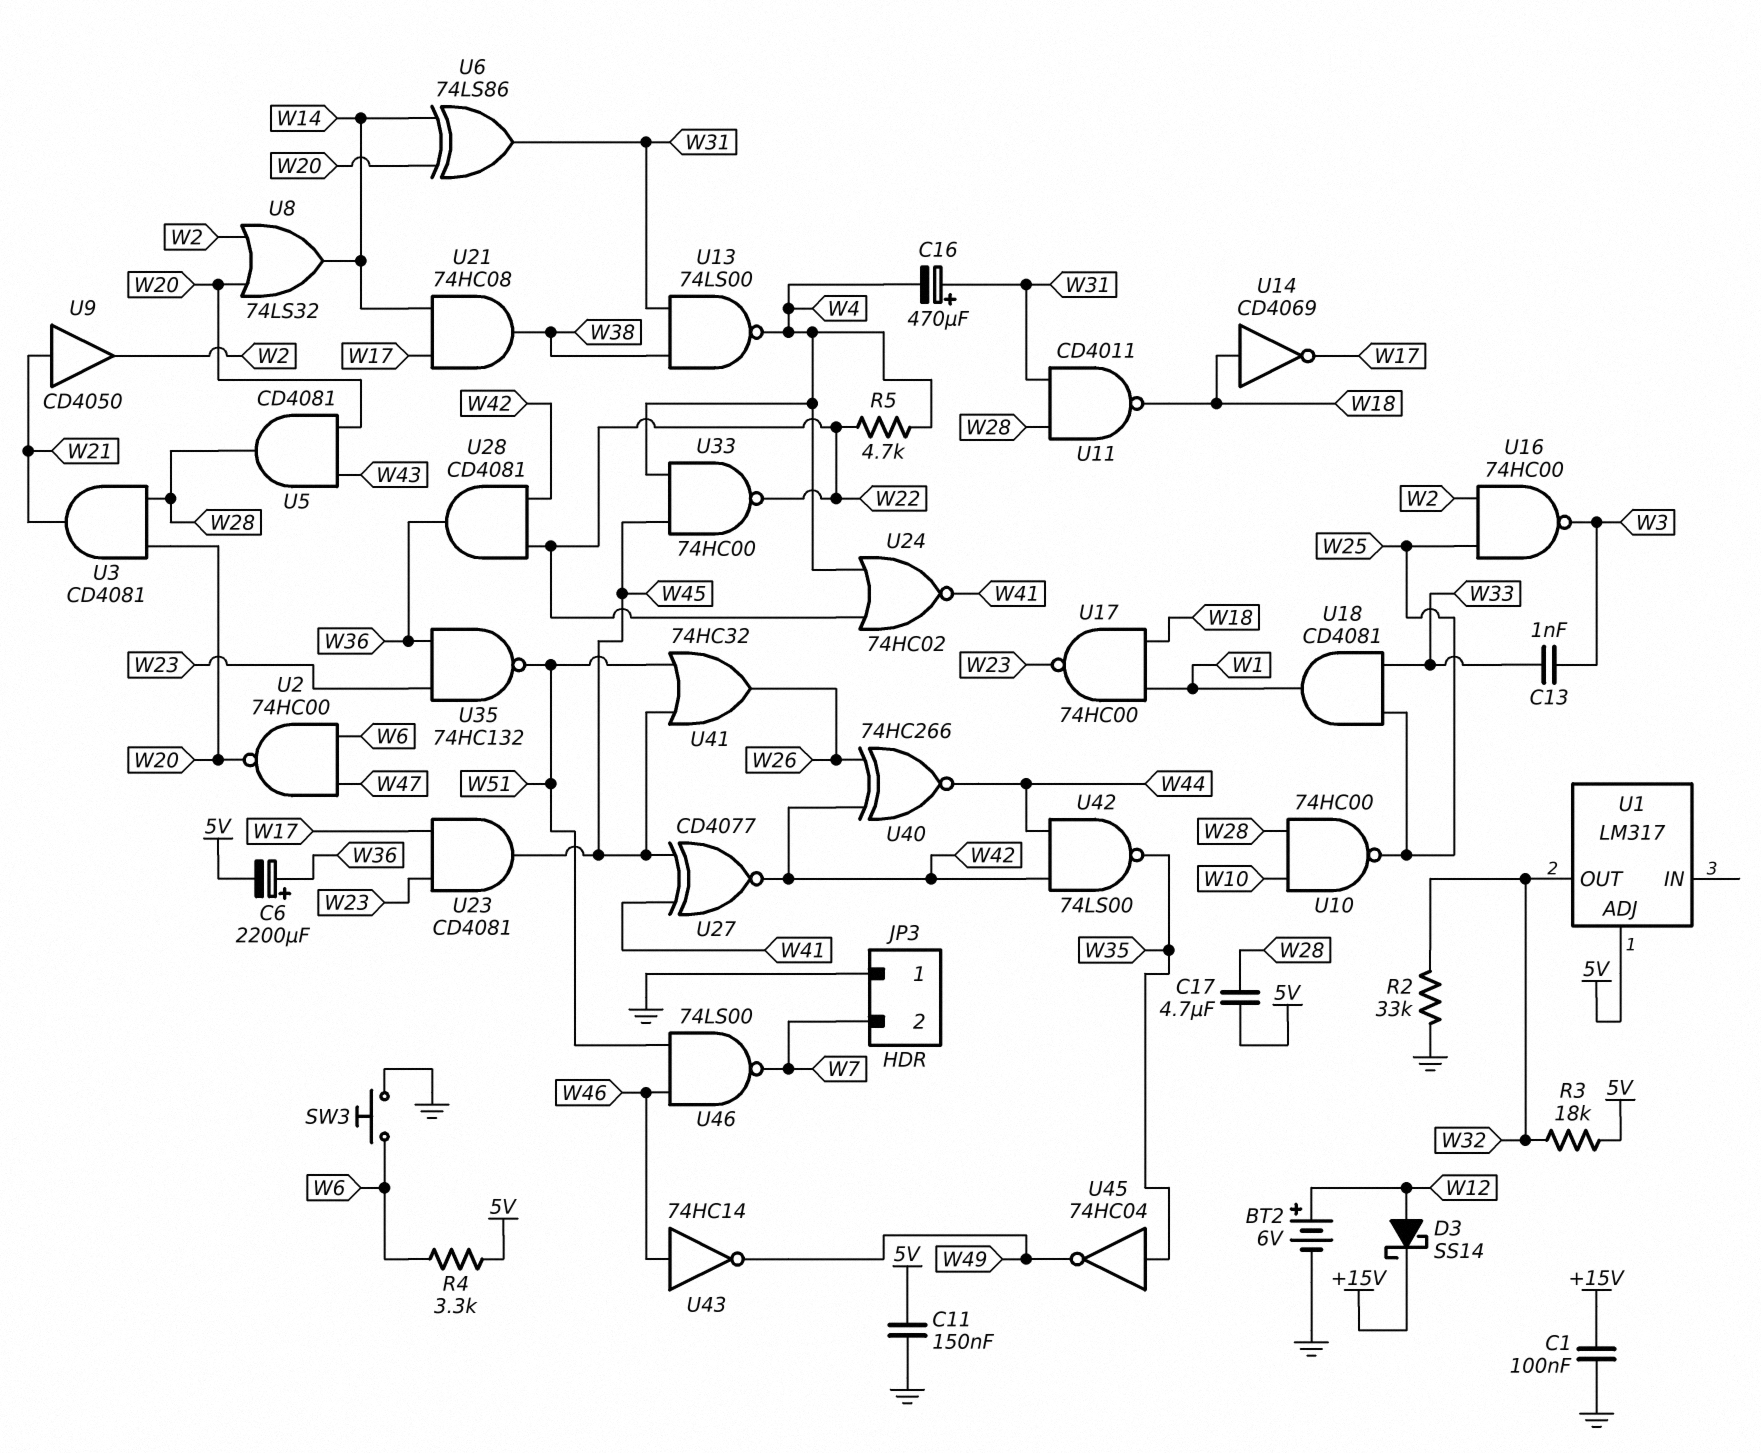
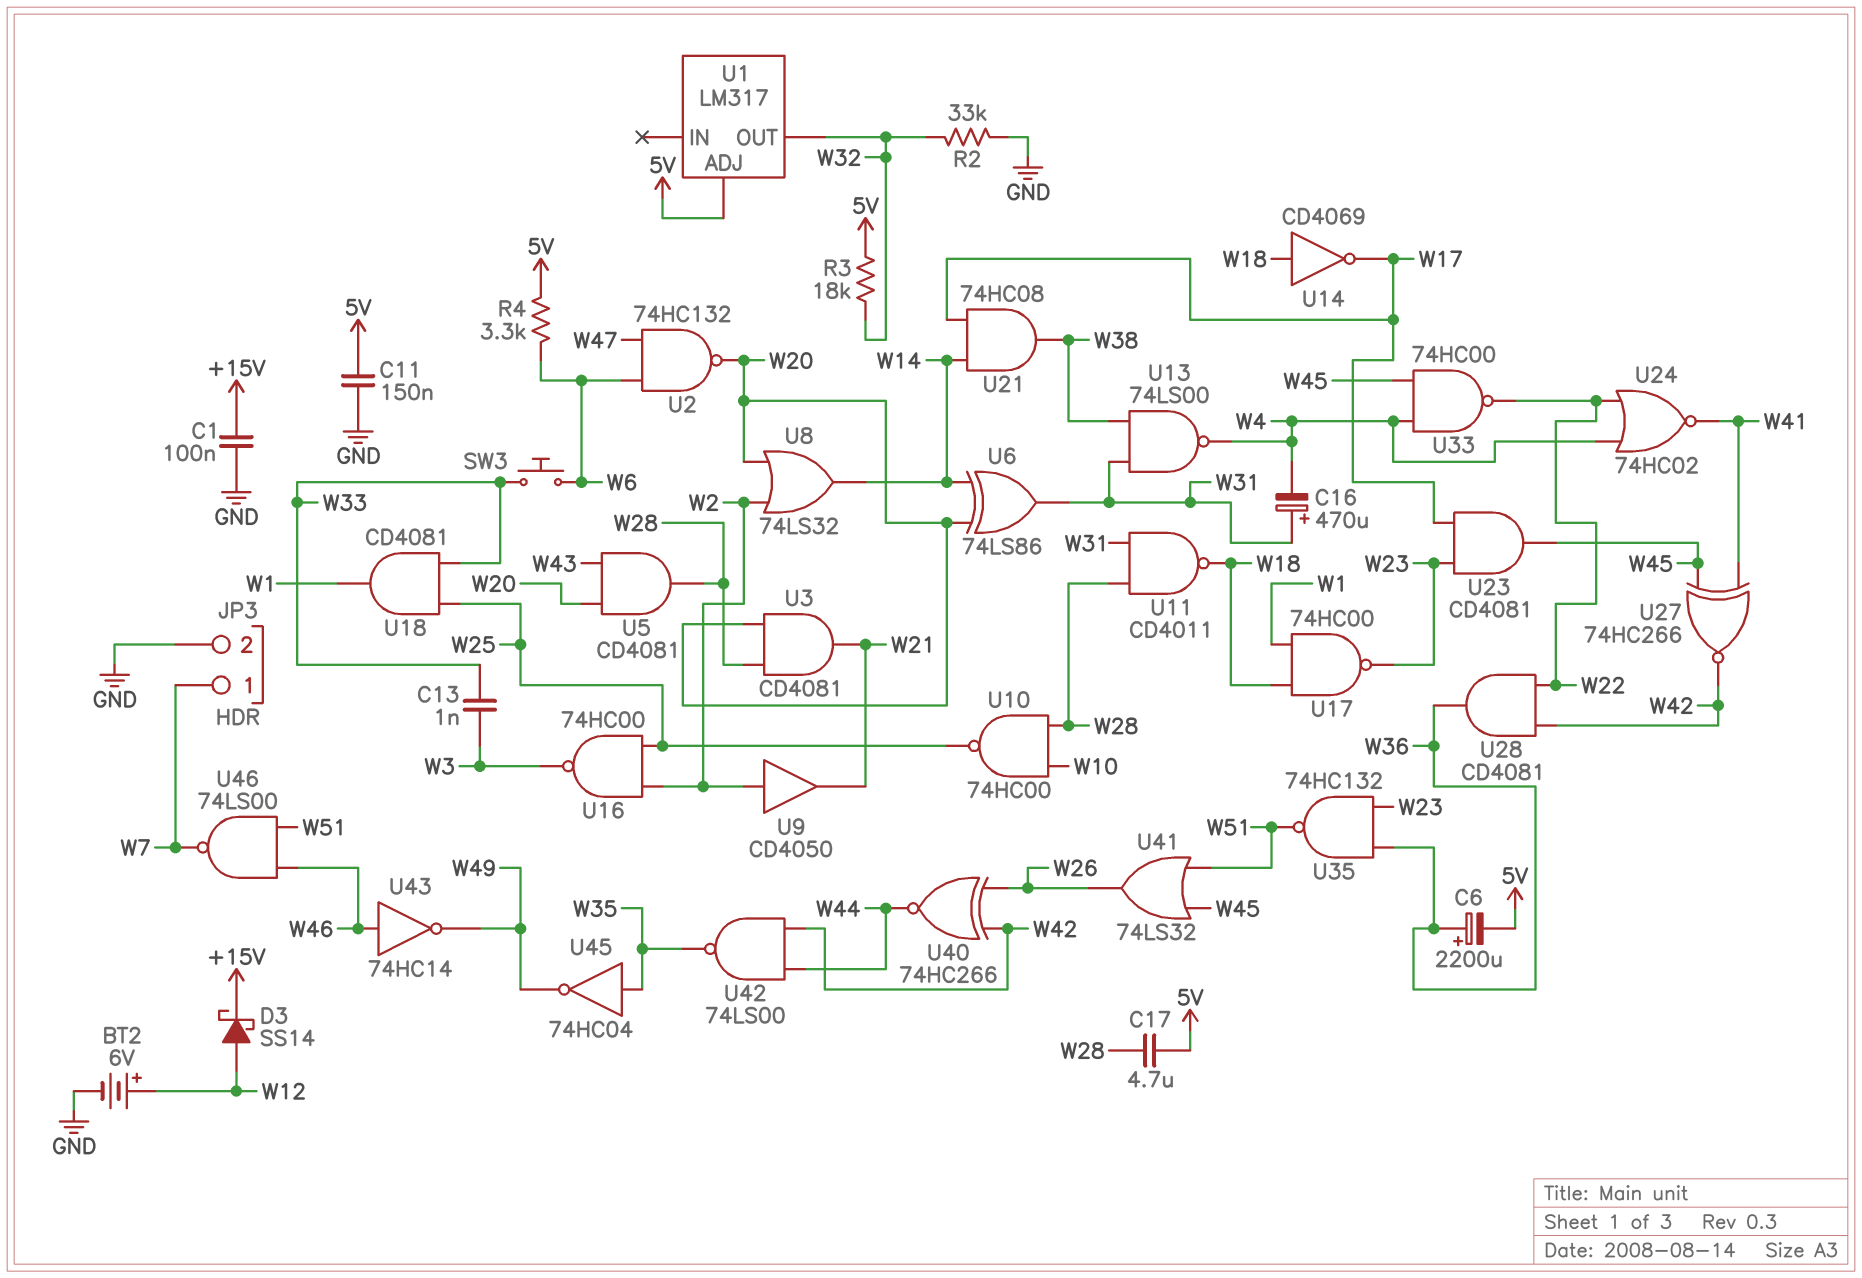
JP3 pin 1: GND -> W7
JP3 pin 2: W7 -> GND
R5: 4.7k (W4, W22) -> none
SW3: button (GND, W6) -> button (W6, W33)
U2: NAND 74HC00 (in W6, in W47, out W20) -> NAND 74HC132 (in W6, in W47, out W20)
U9: buffer CD4050 (in W21, out W2) -> buffer CD4050 (in W2, out W21)
U27: XNOR CD4077 (in W41, in W45, out W42) -> XNOR 74HC266 (in W41, in W45, out W42)
U41: OR 74HC32 (in W45, in W51, out W26) -> OR 74LS32 (in W45, in W51, out W26)

